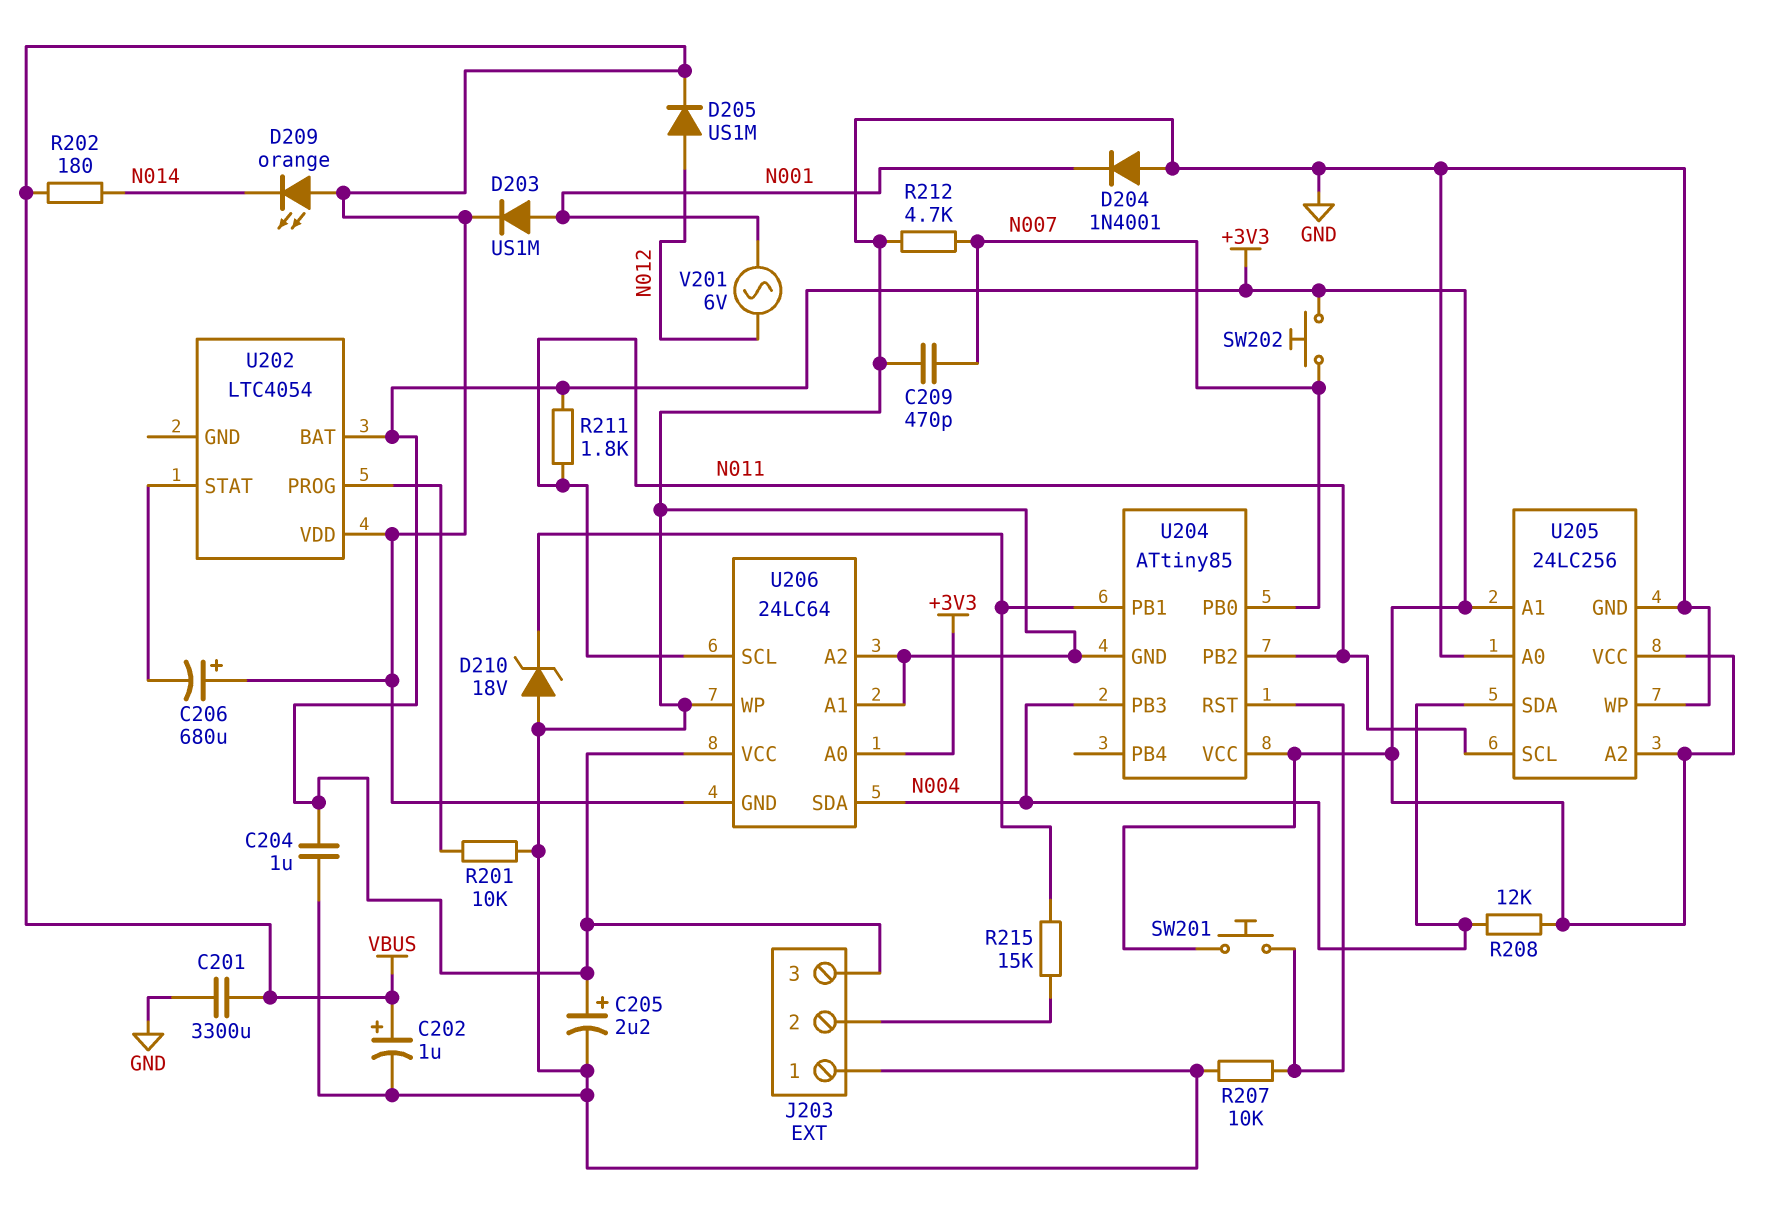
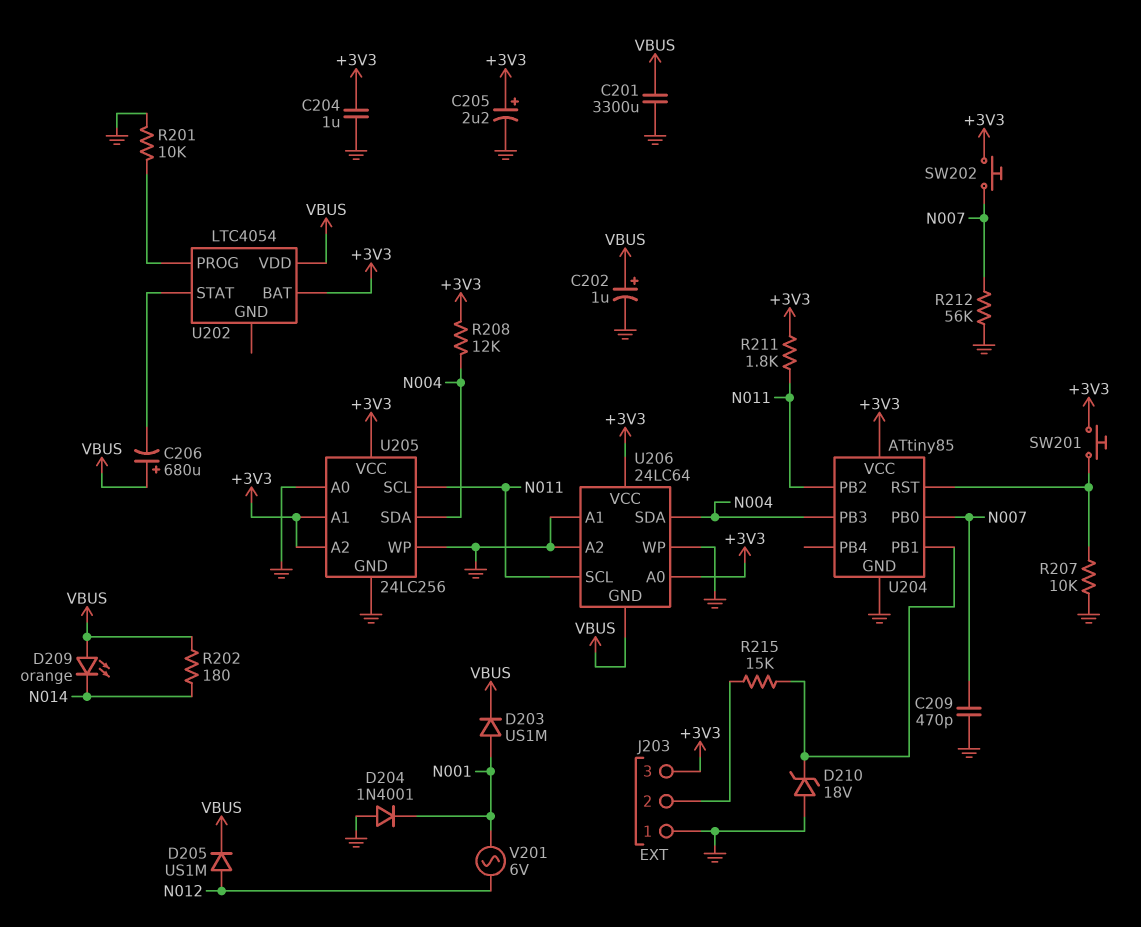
R212: 4.7k (GND, N007) -> 56k (GND, N007)

